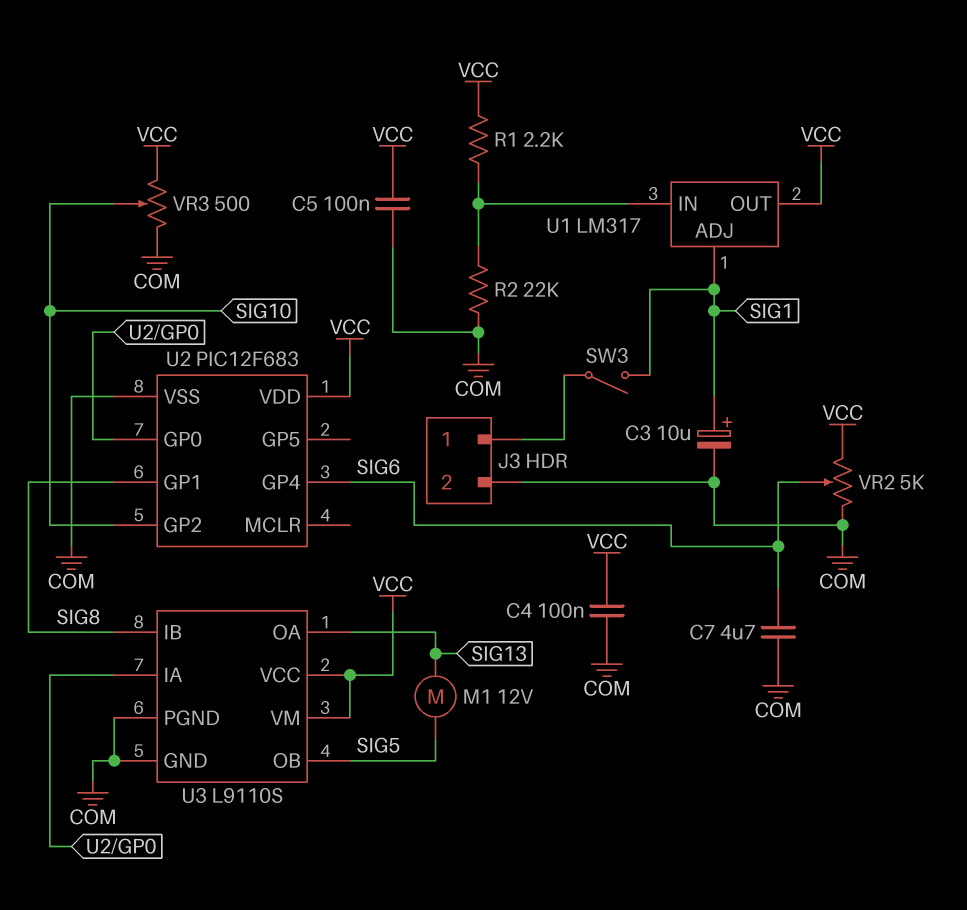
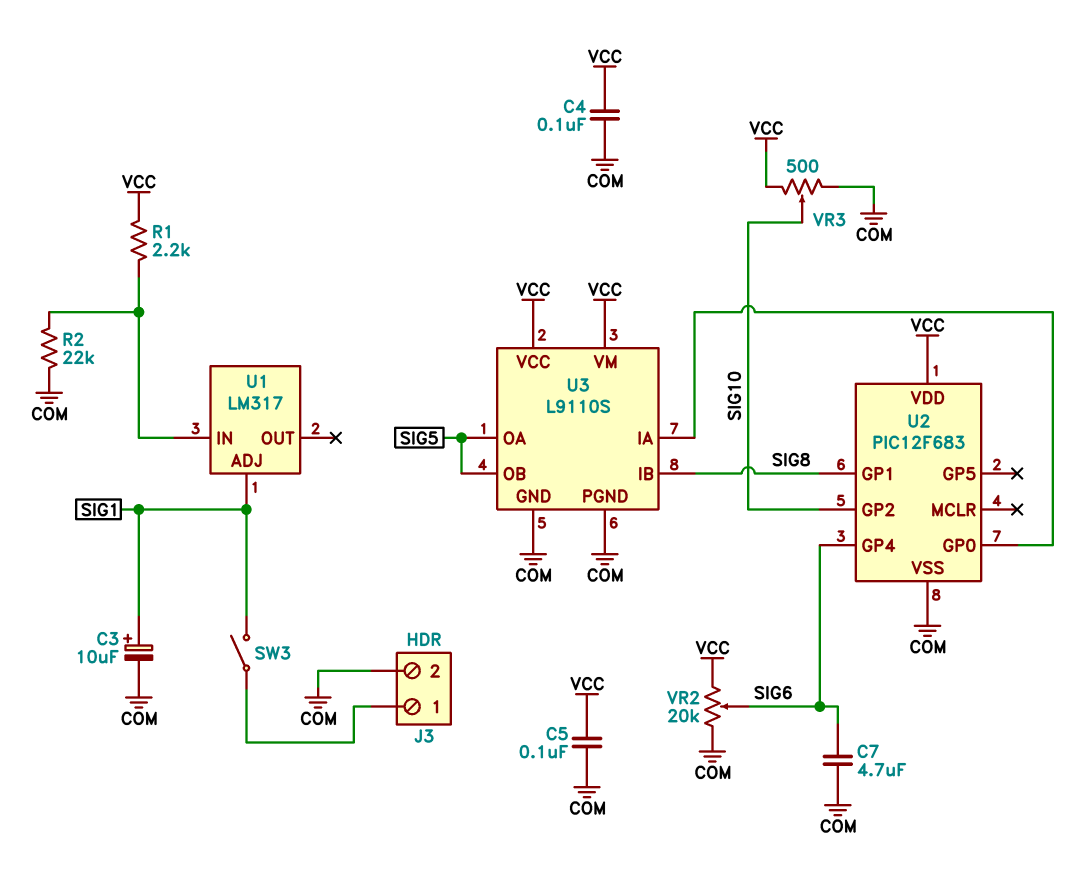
M1: motor 12V (SIG5, SIG13) -> none
U1 pin OUT: VCC -> none
U3 pin OA: SIG13 -> SIG5
VR2: 5k (COM, VCC, wiper SIG6) -> 20k (COM, VCC, wiper SIG6)

